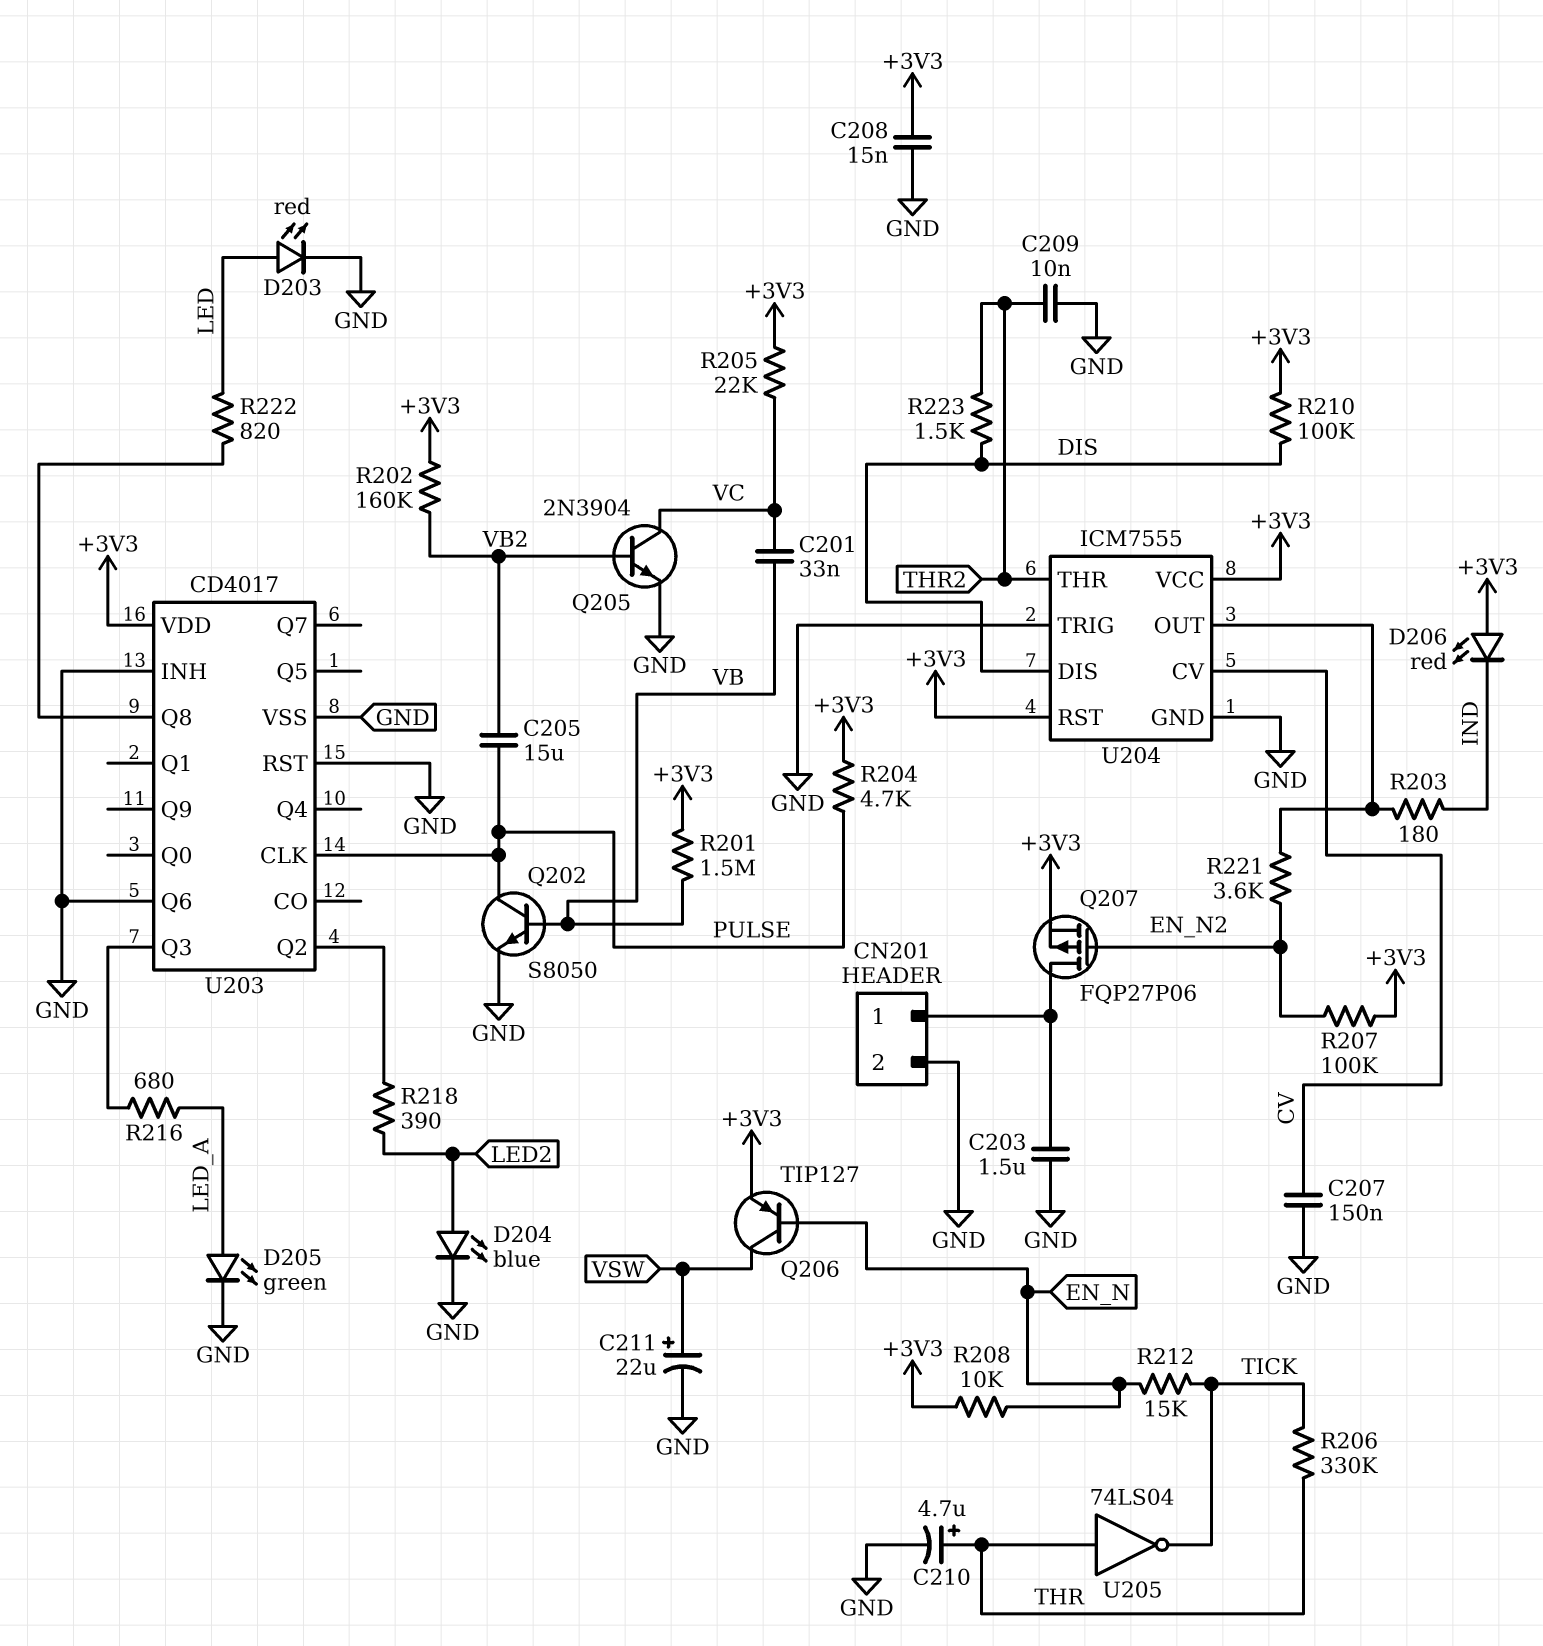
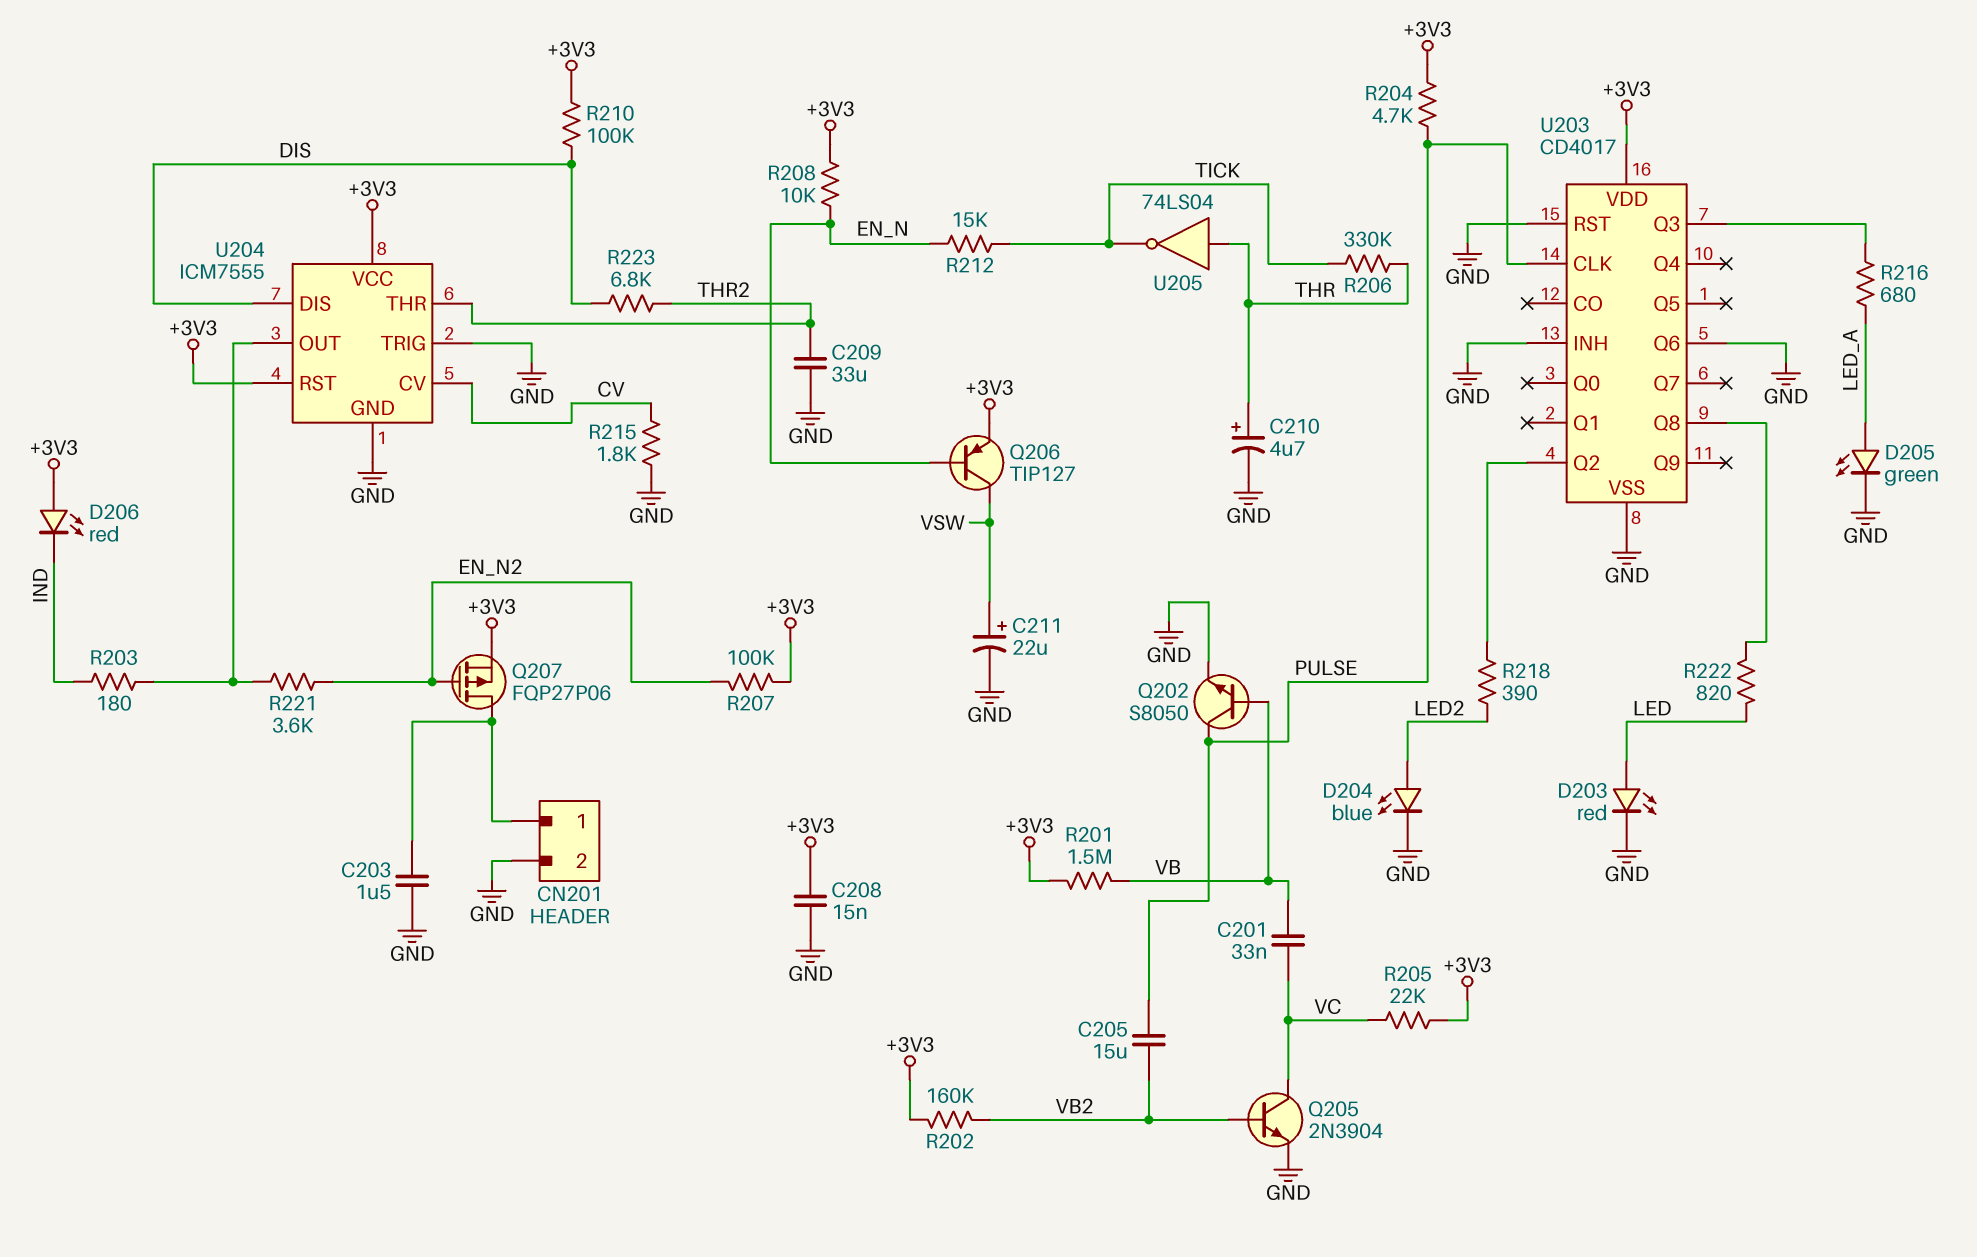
C207: 150nF (CV, GND) -> none
C209: 10nF (GND, THR2) -> 33uF (GND, THR2)
R215: none -> 1.8k (CV, GND)
R223: 1.5k (DIS, THR2) -> 6.8k (DIS, THR2)

